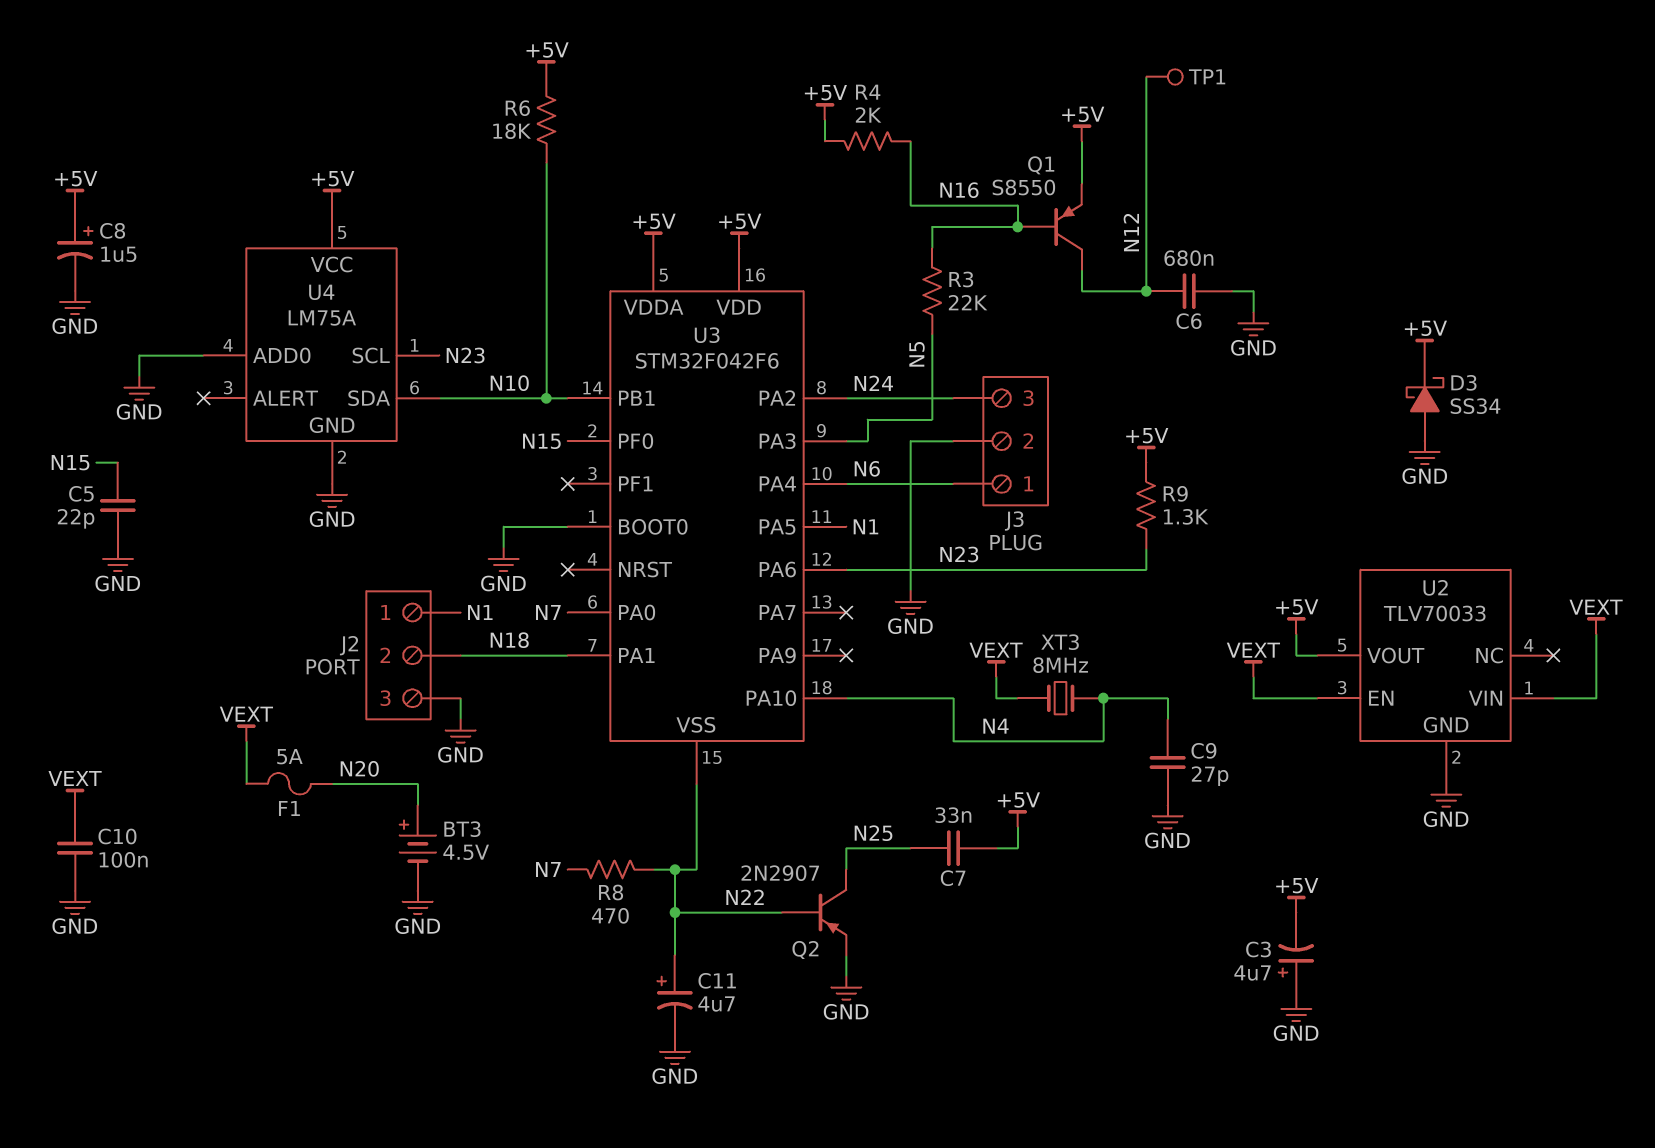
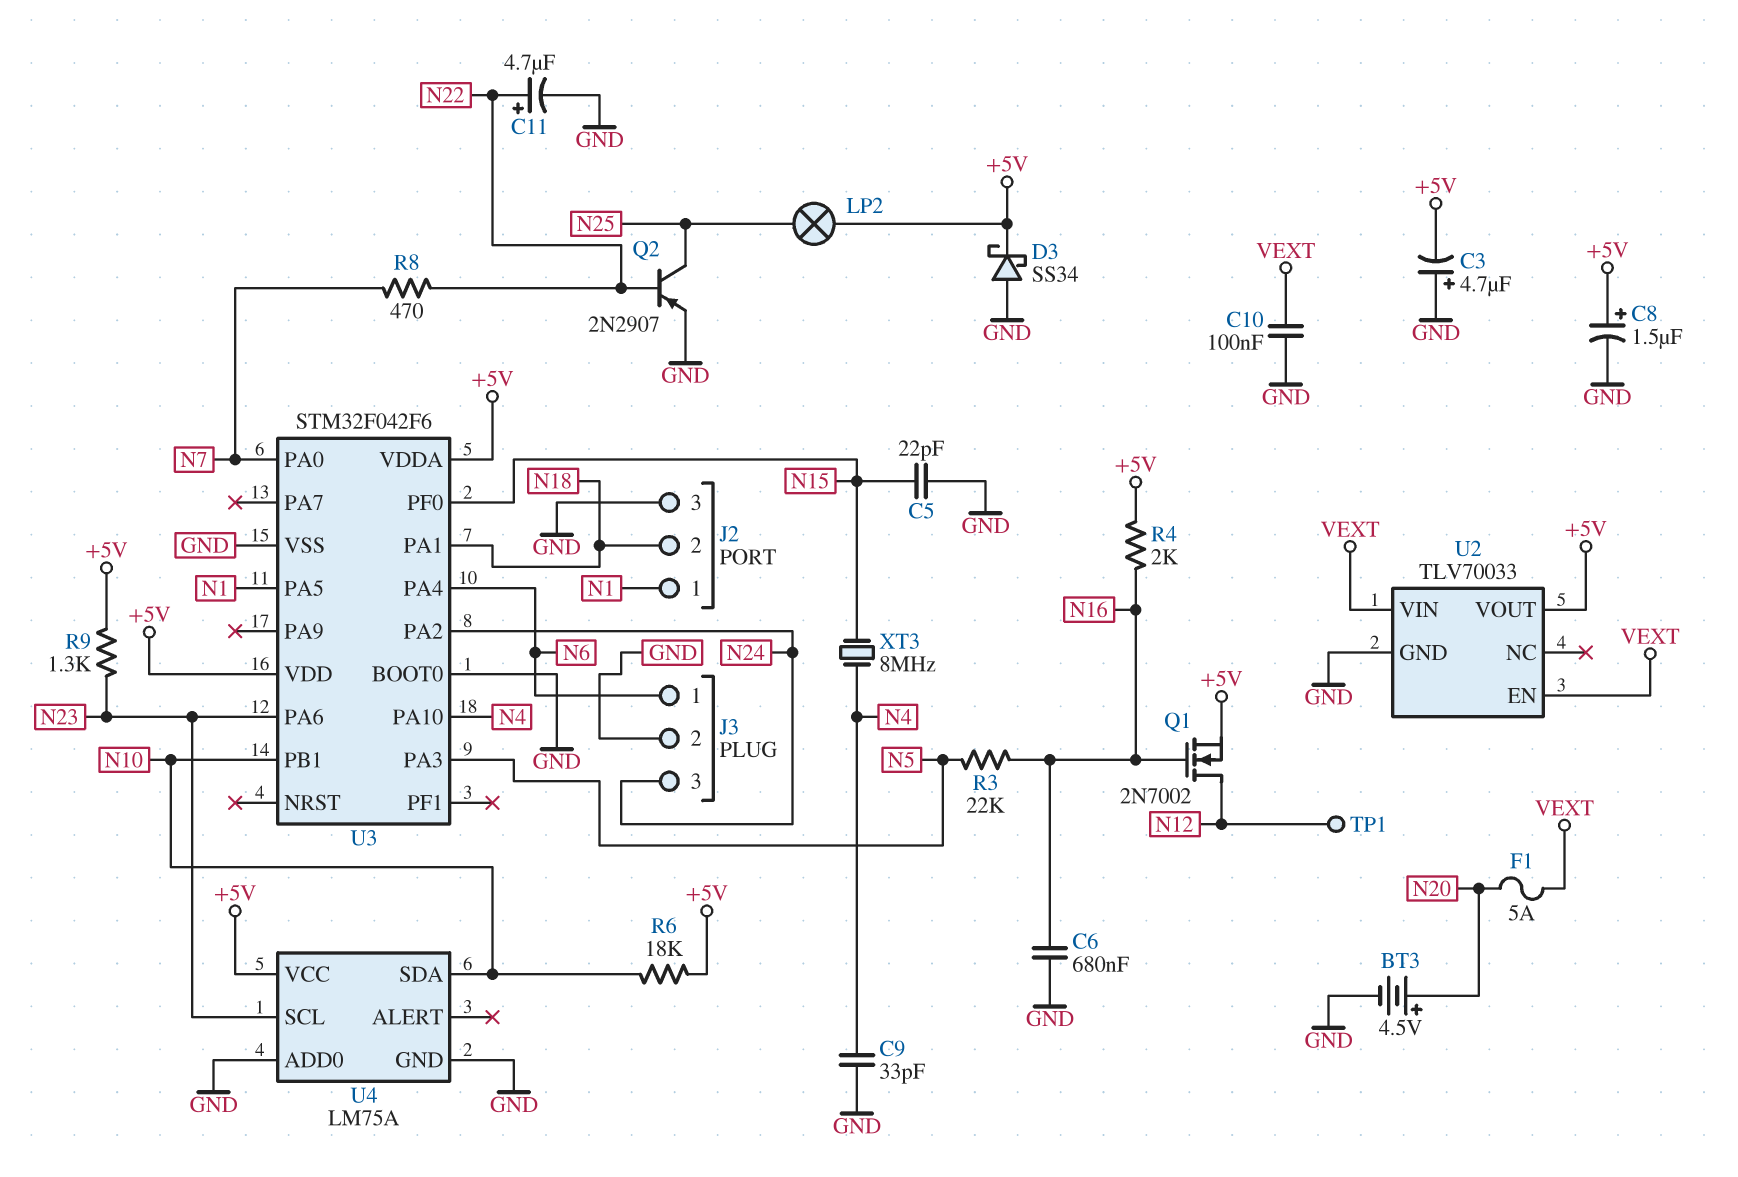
C6: 680nF (GND, N12) -> 680nF (GND, N16)
C7: 33nF (+5V, N25) -> none
C9: 27pF (GND, N4) -> 33pF (GND, N4)
LP2: none -> lamp (+5V, N25)
Q1: PNP S8550 (B N16, C N12, E +5V) -> NMOS 2N7002 (G N16, D N12, S +5V)
U3 pin VSS: N22 -> GND
XT3: 8MHz (N4, VEXT) -> 8MHz (N4, N15)

